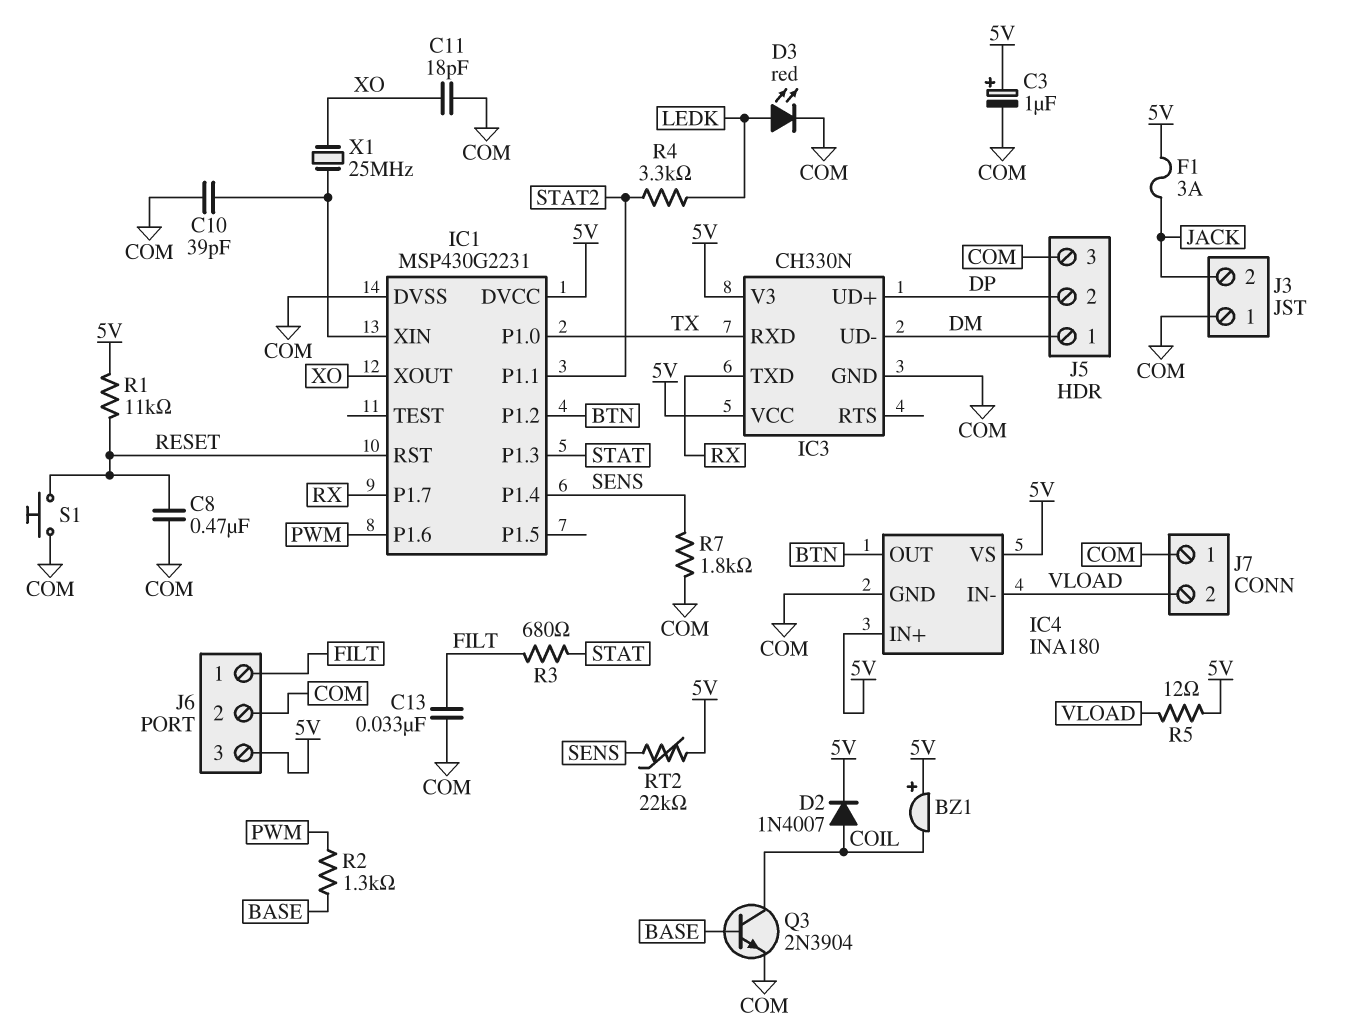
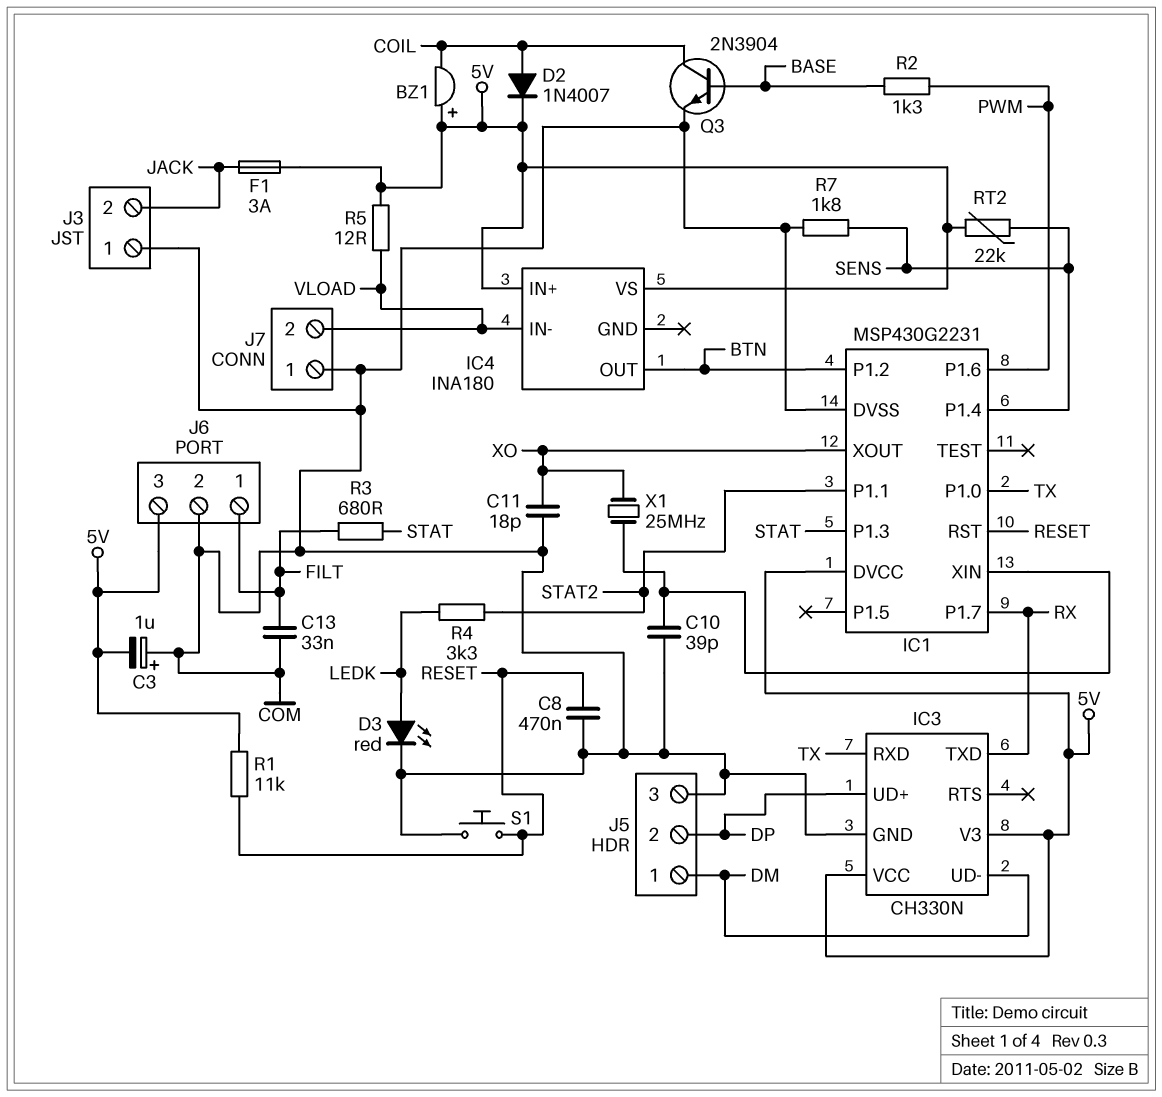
C3: 1uF (plus 5V, minus COM) -> 1uF (plus COM, minus 5V)
IC4 pin GND: COM -> none

